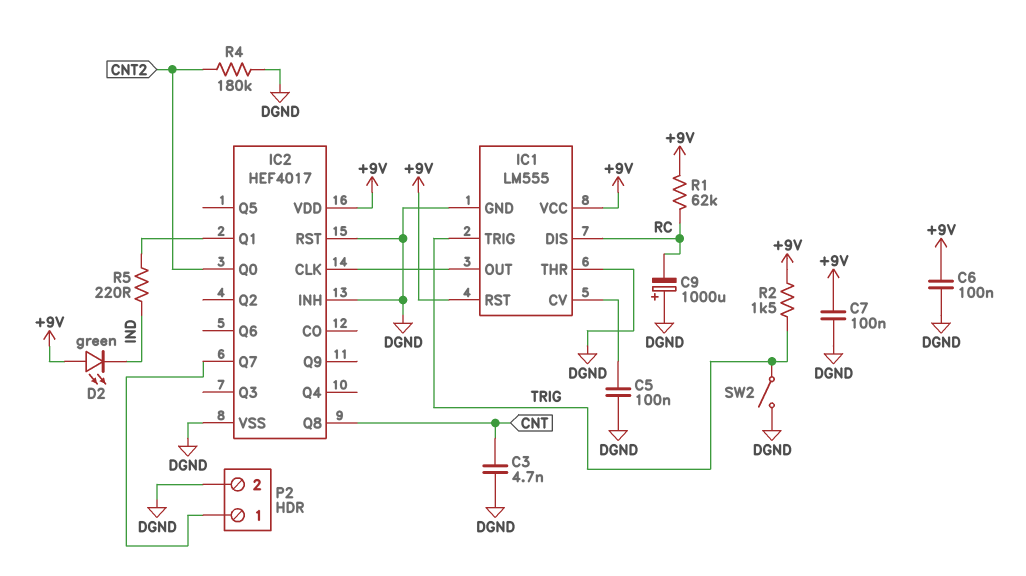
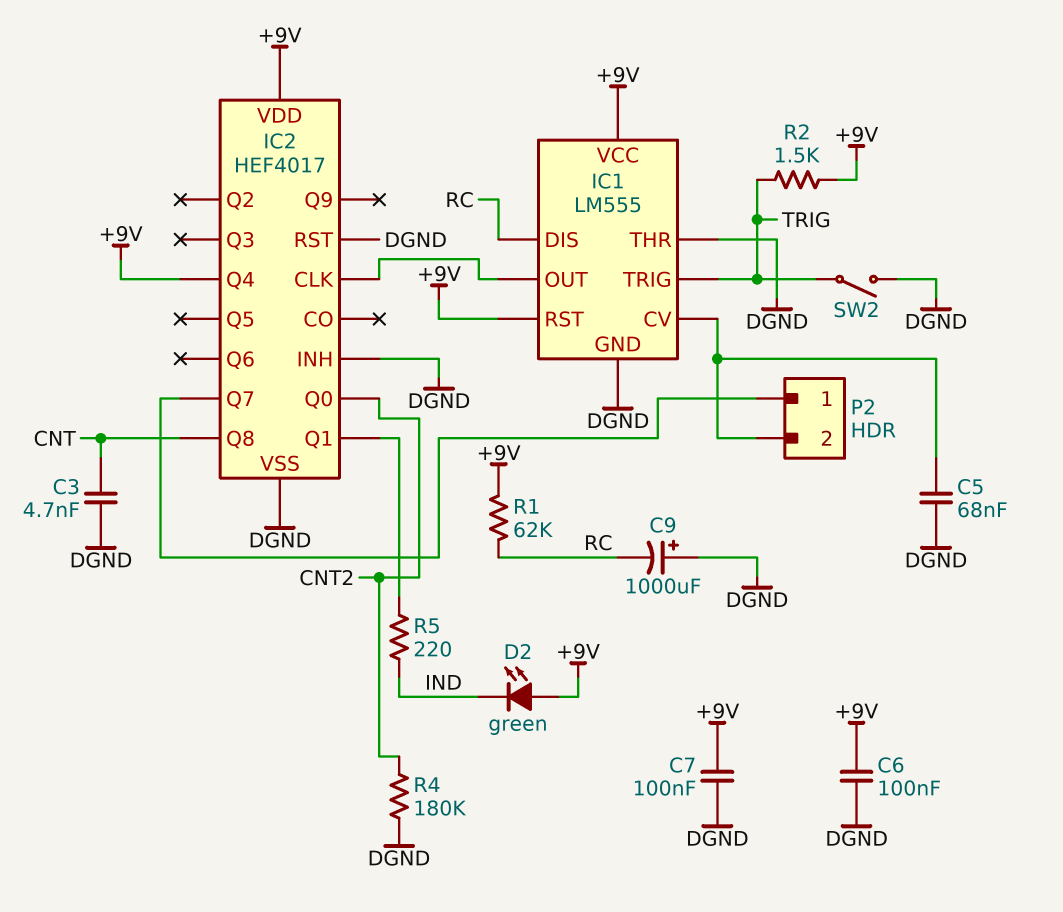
C5: 100nF (DGND, IC1/CV) -> 68nF (DGND, IC1/CV)
IC2 pin Q4: none -> +9V
P2 pin 2: DGND -> IC1/CV

